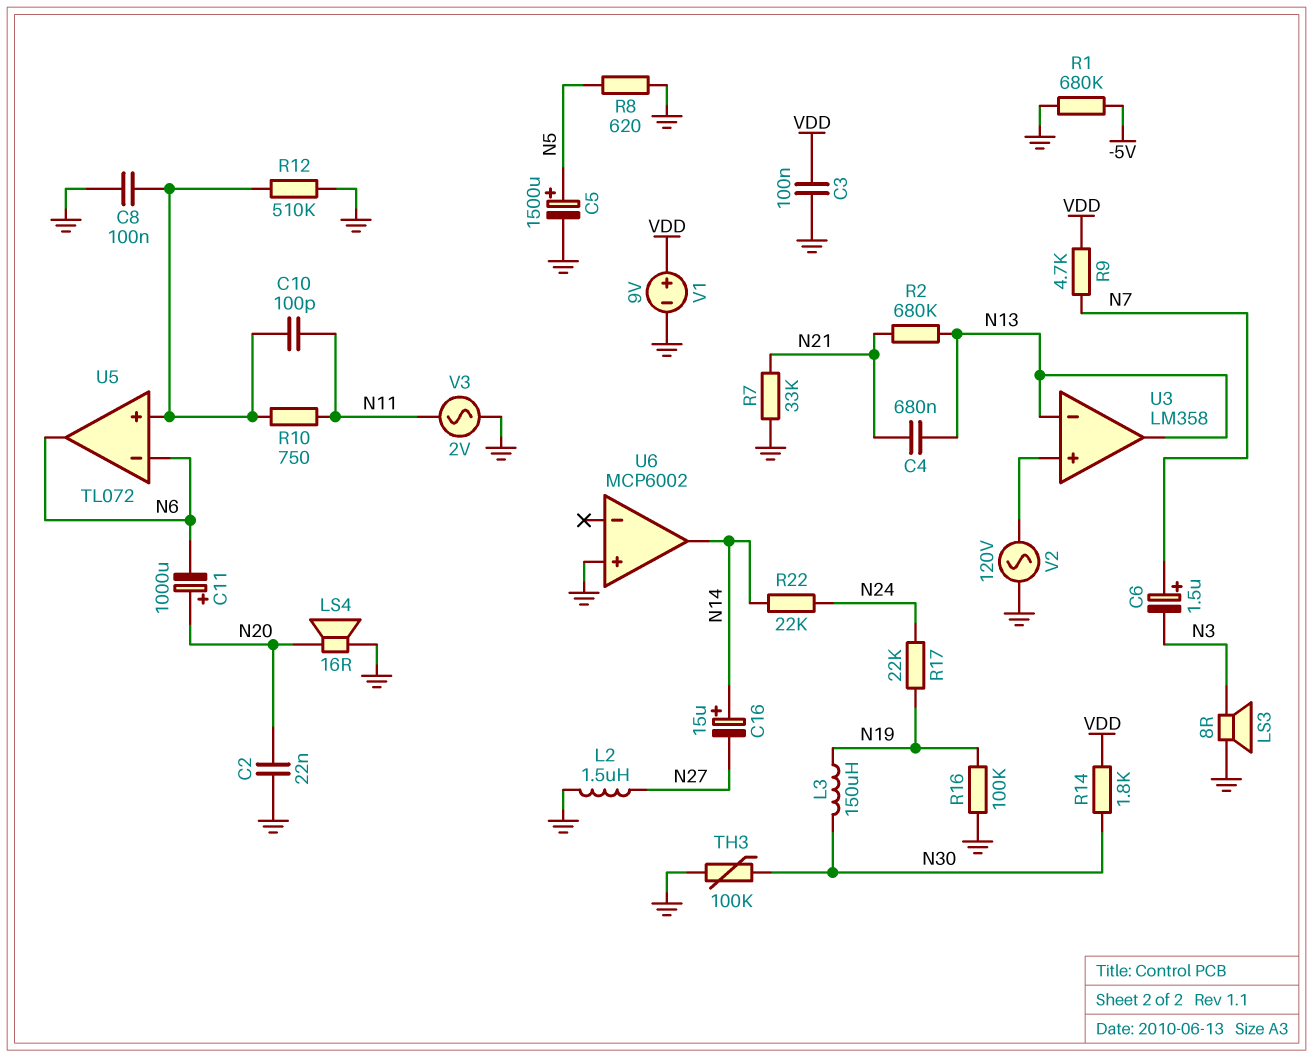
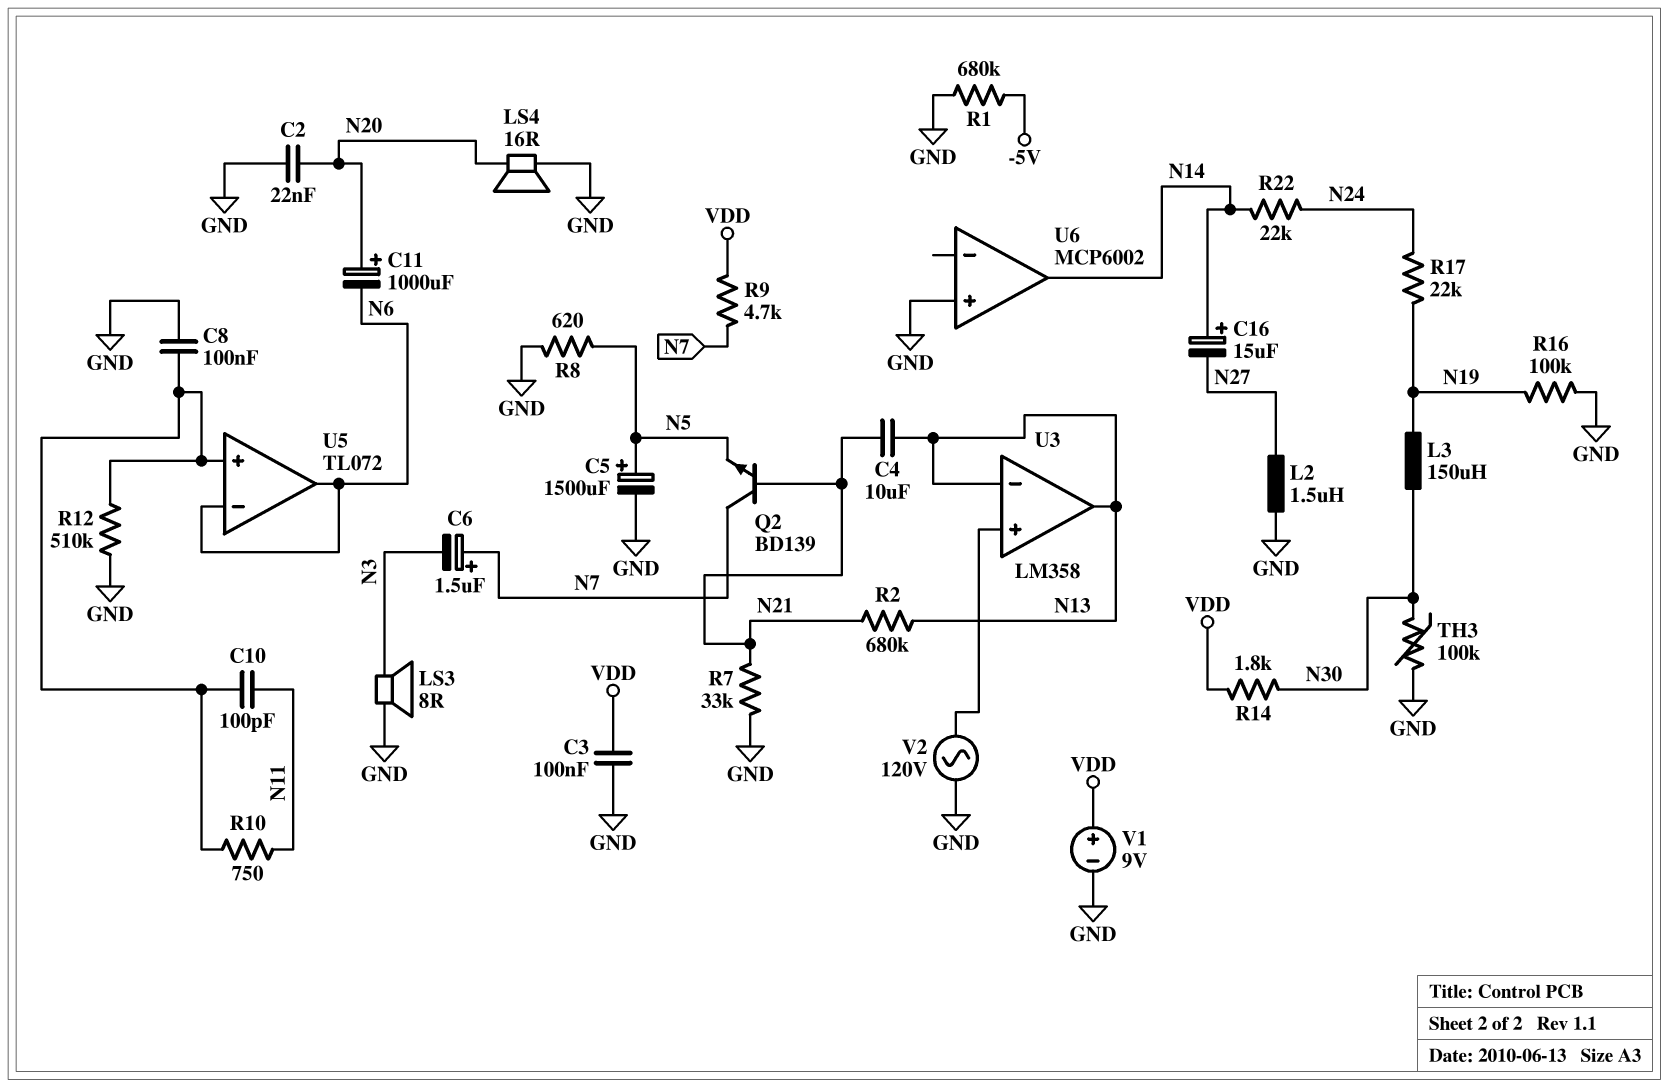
C4: 680nF (N13, N21) -> 10uF (N13, N21)
Q2: none -> NPN BD139 (B N21, C N7, E N5)
V3: AC 2V (GND, N11) -> none

